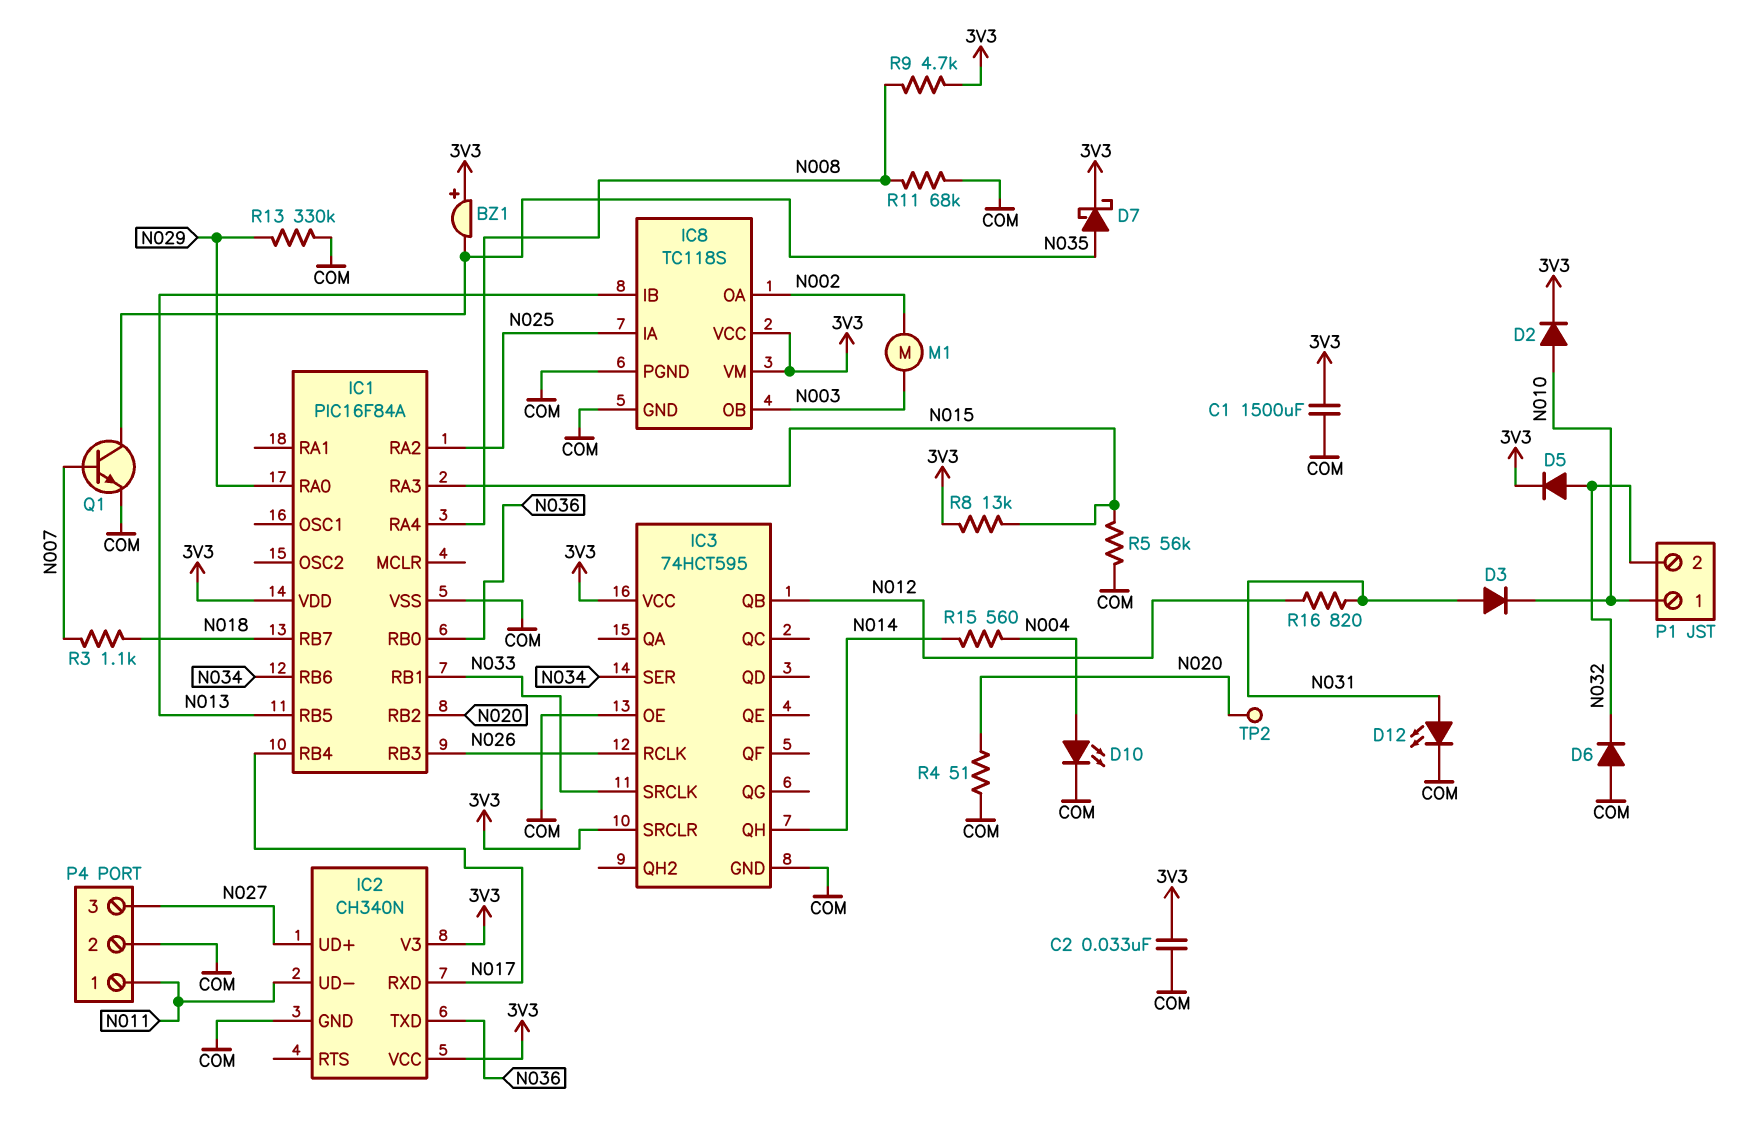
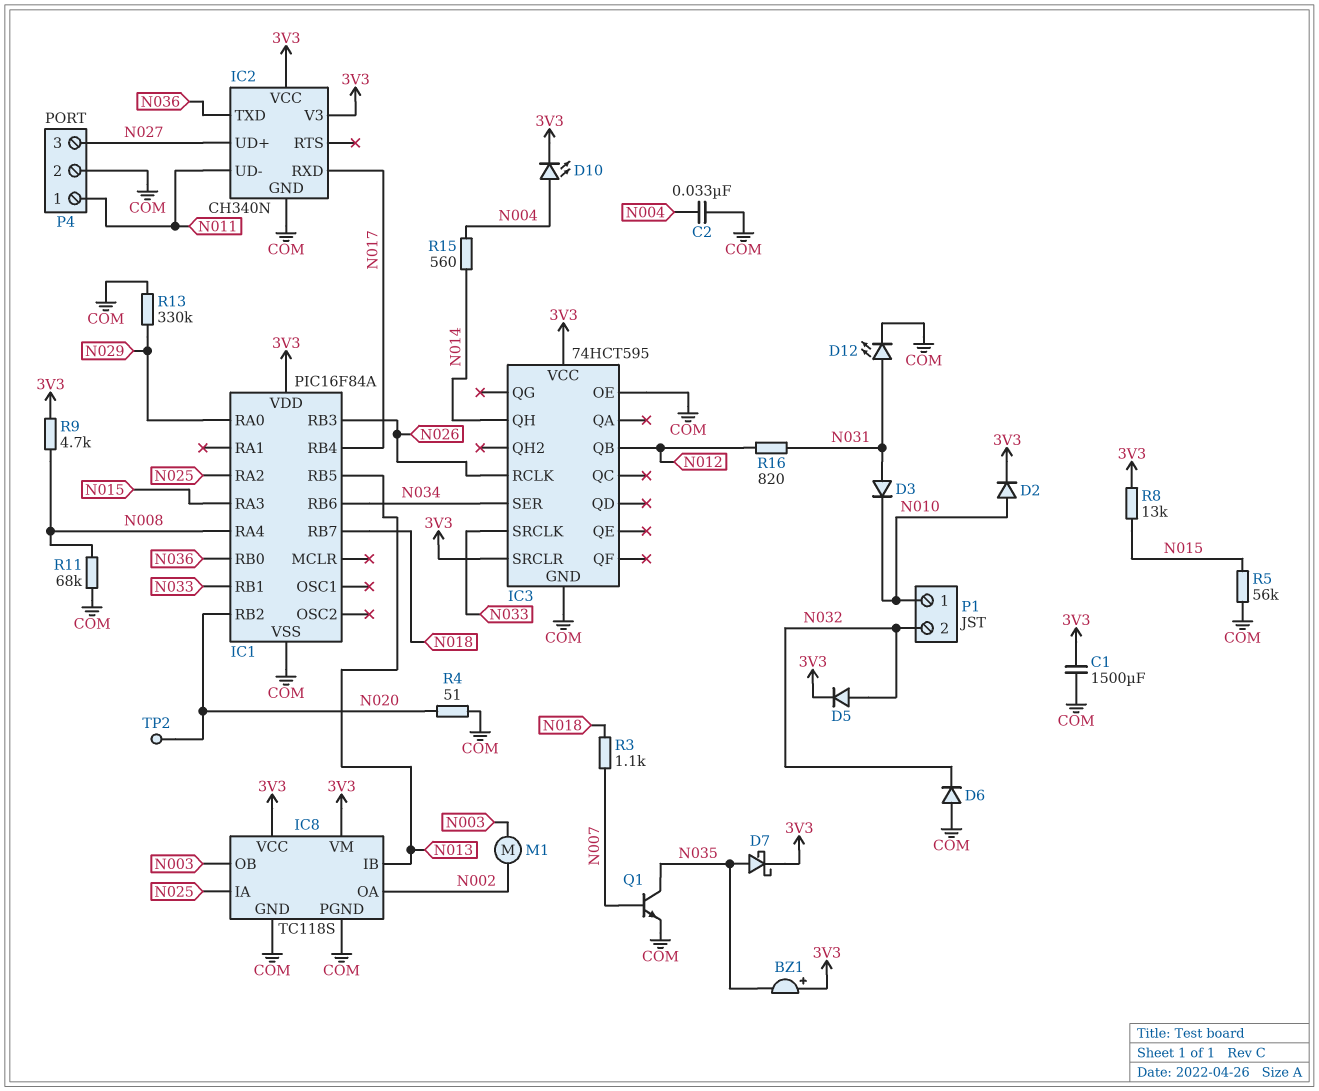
C2: 33nF (3V3, COM) -> 33nF (COM, N004)
D10: LED (A N004, K COM) -> LED (A N004, K 3V3)

